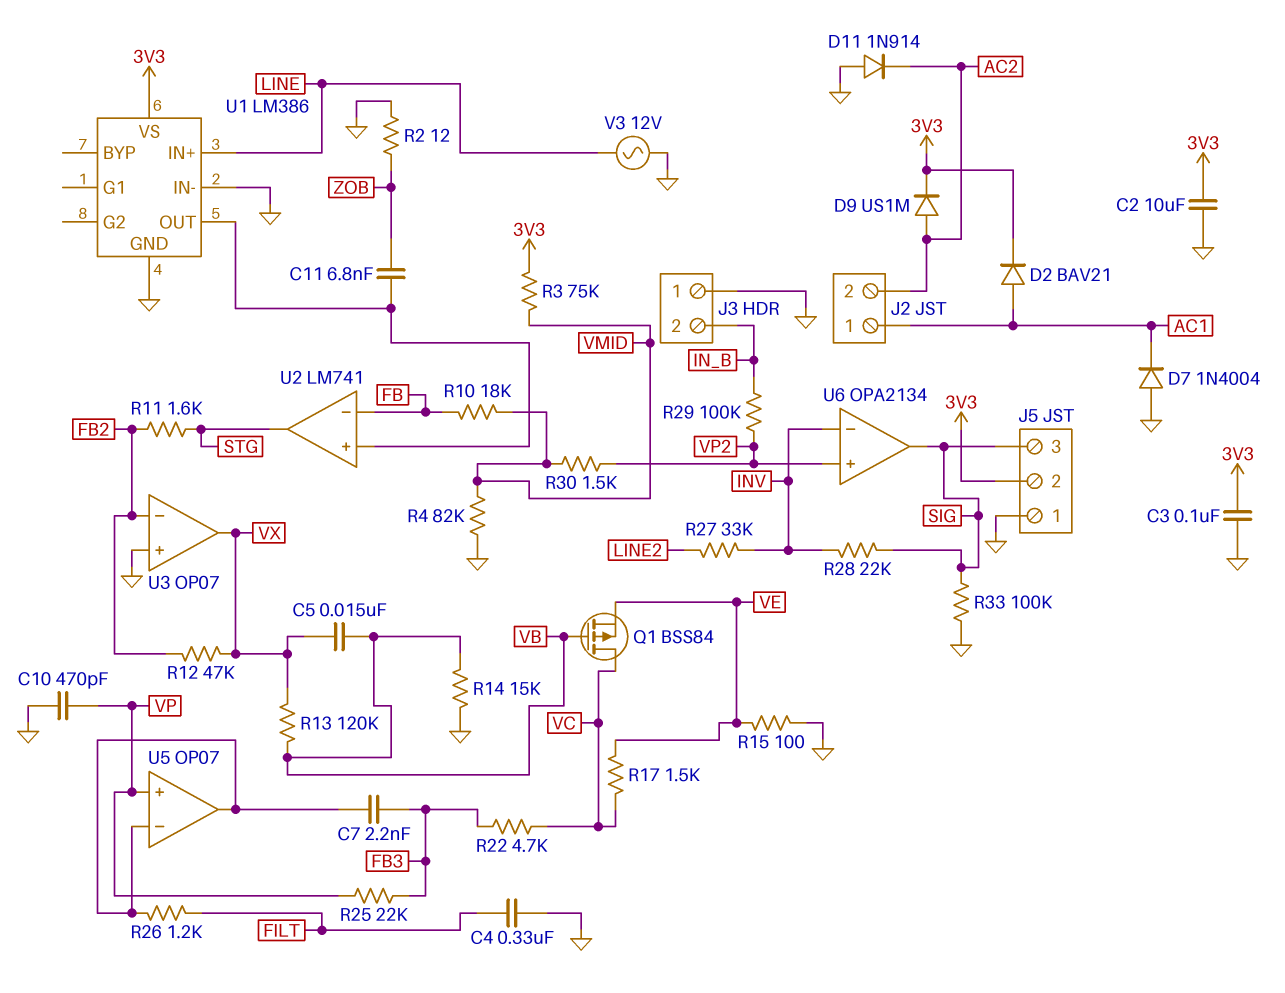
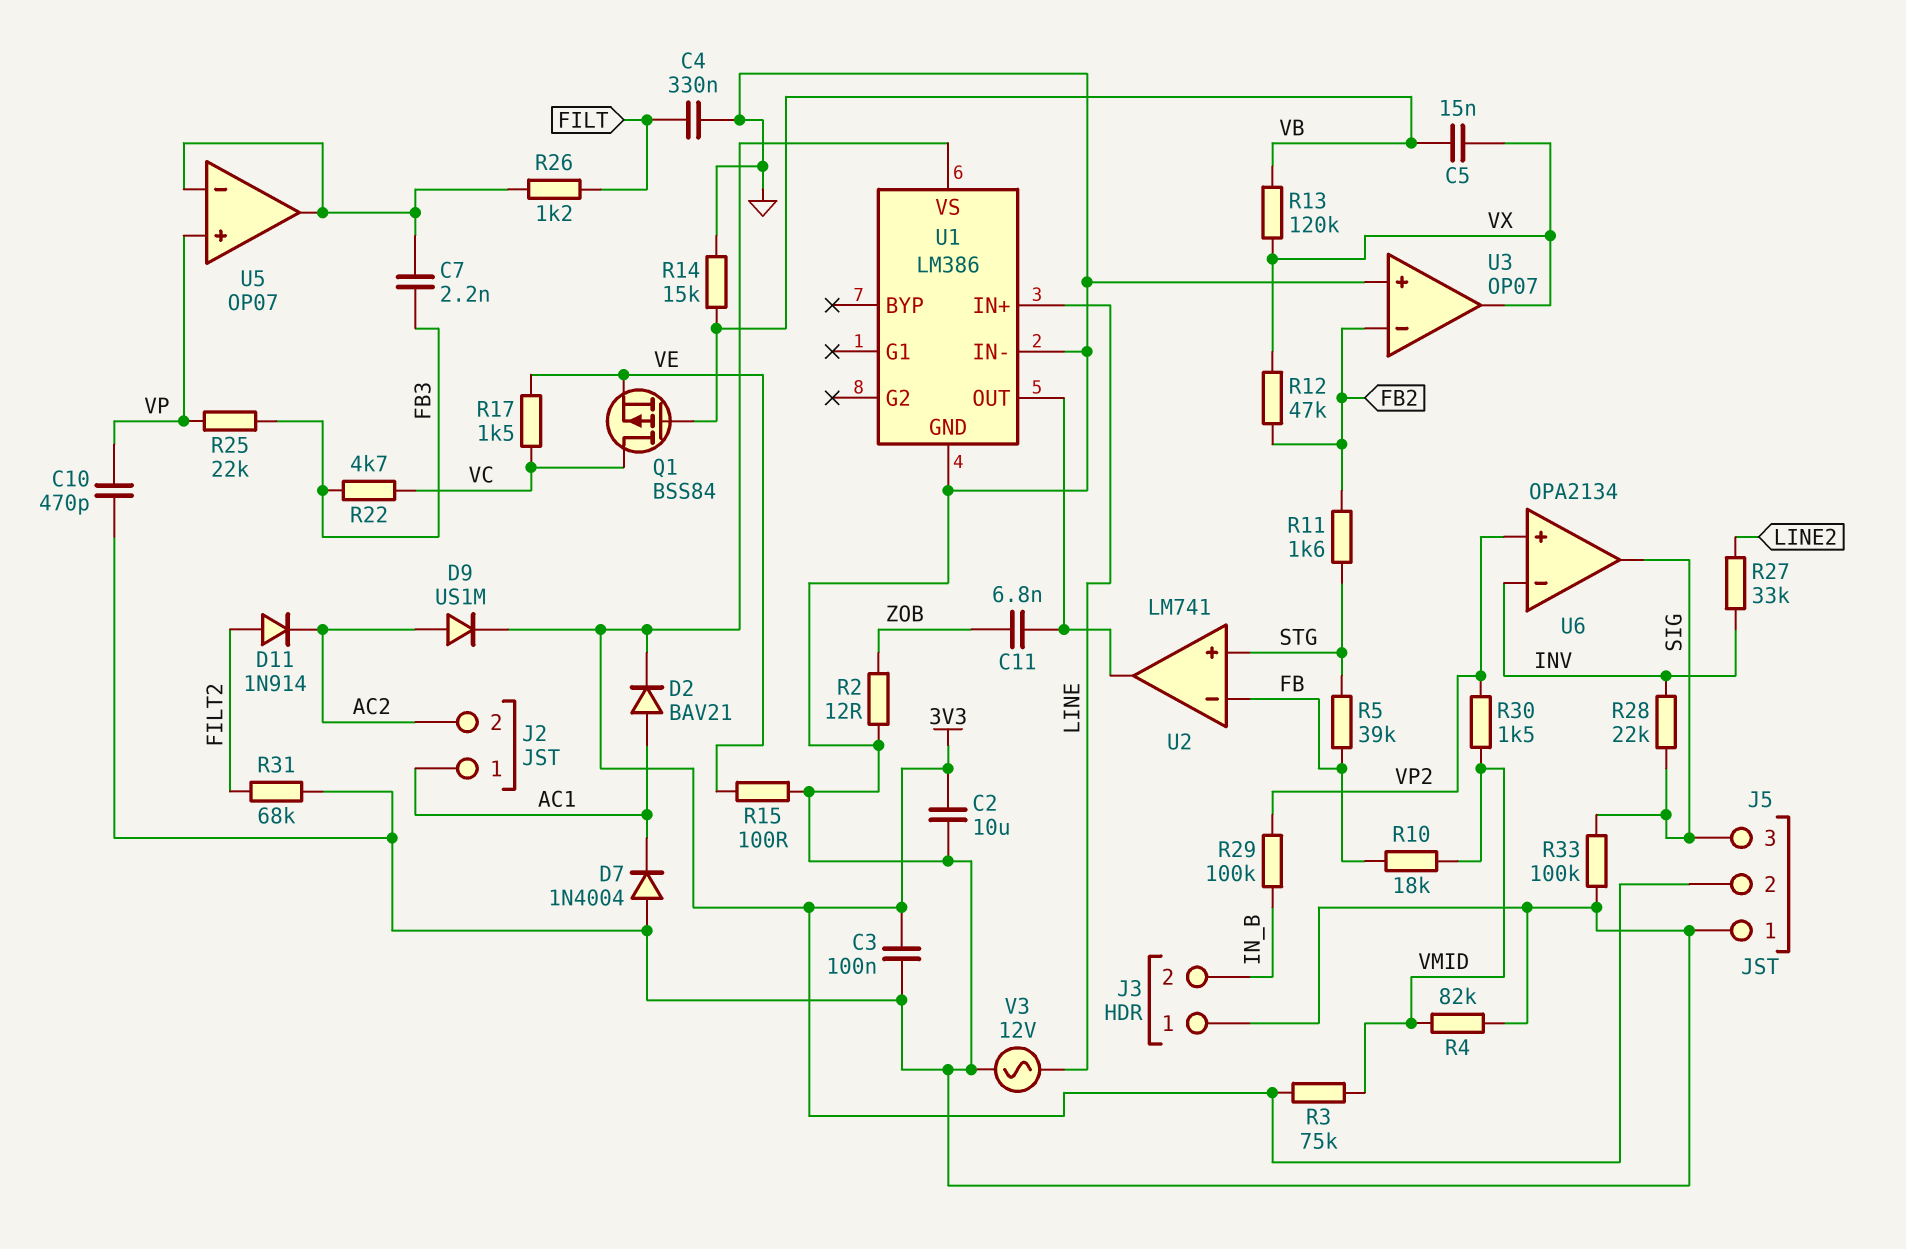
D11: diode 1N914 (A GND, K AC2) -> diode 1N914 (A FILT2, K AC2)
R5: none -> 39k (FB, STG)
R31: none -> 68k (FILT2, GND)
U2 pin in+: U1/OUT -> STG
U2 pin out: STG -> U1/OUT

